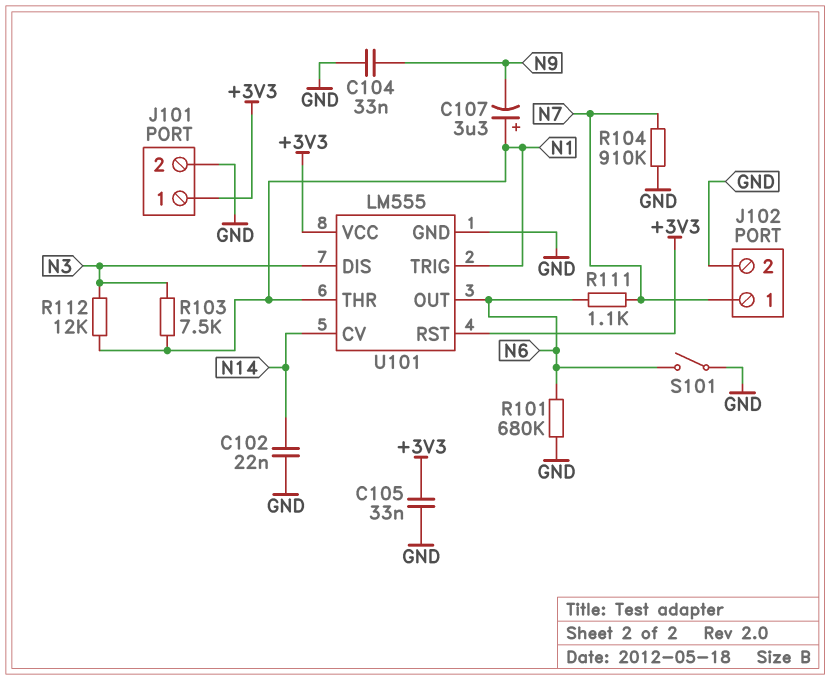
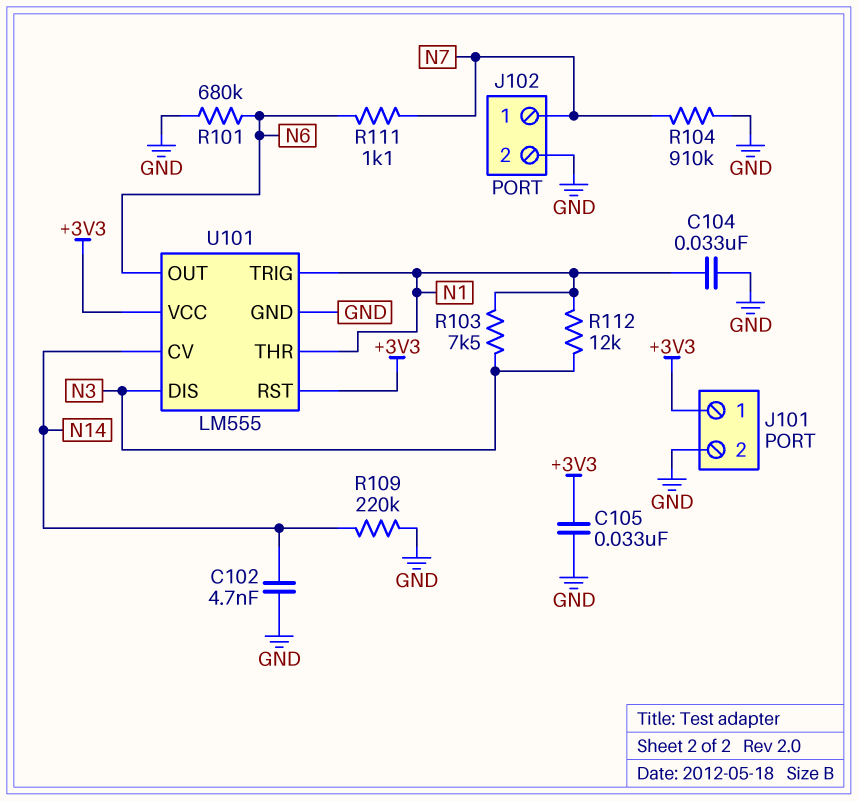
C102: 22nF (GND, N14) -> 4.7nF (GND, N14)
C104: 33nF (GND, N9) -> 33nF (GND, N1)
C107: 3.3uF (plus N1, minus N9) -> none
R109: none -> 220k (GND, N14)
S101: switch (GND, N6) -> none

